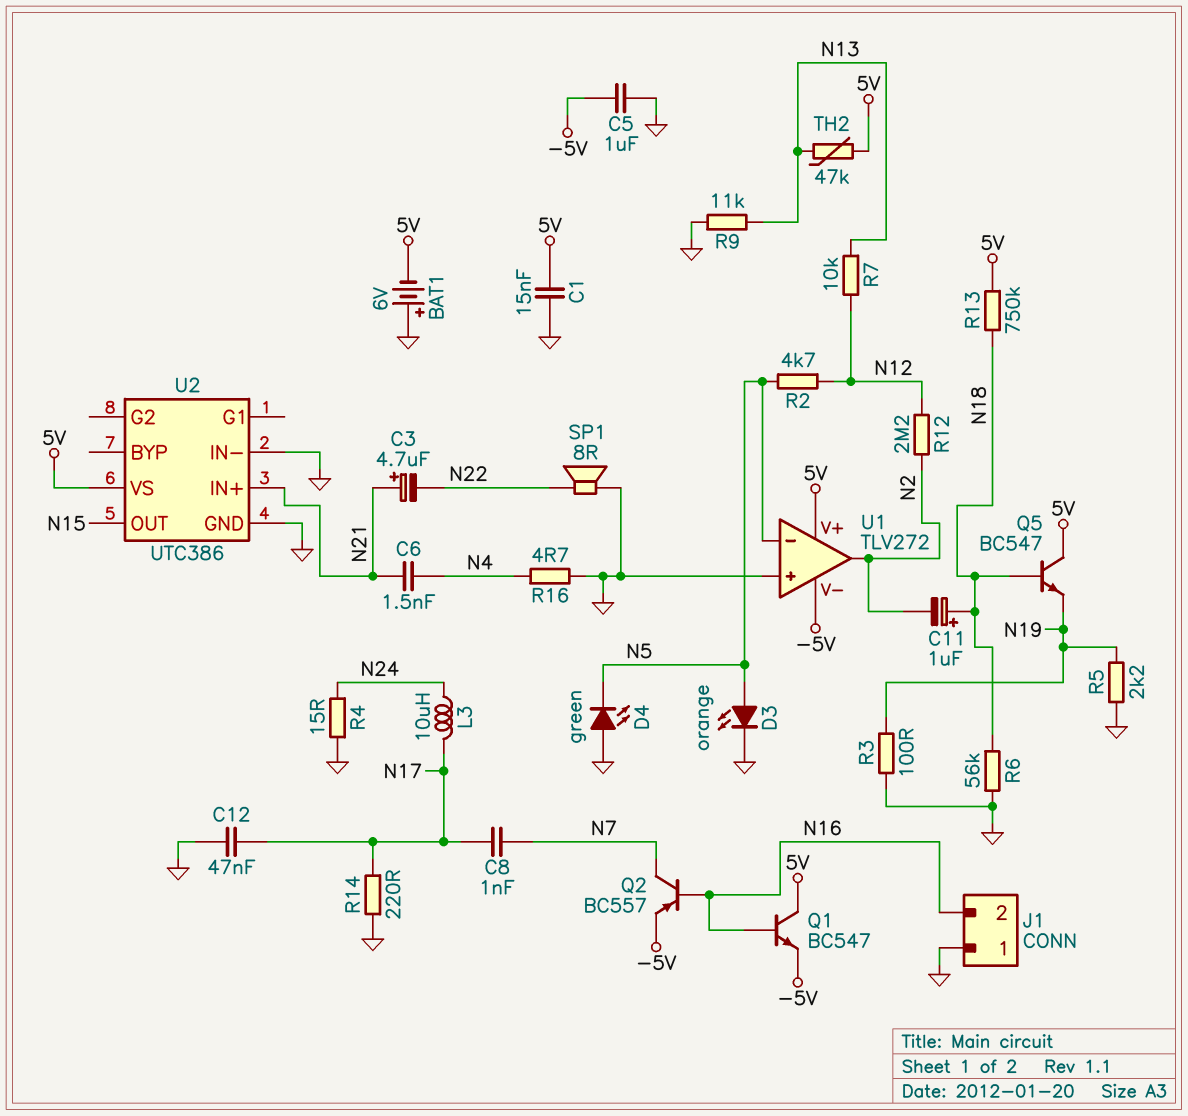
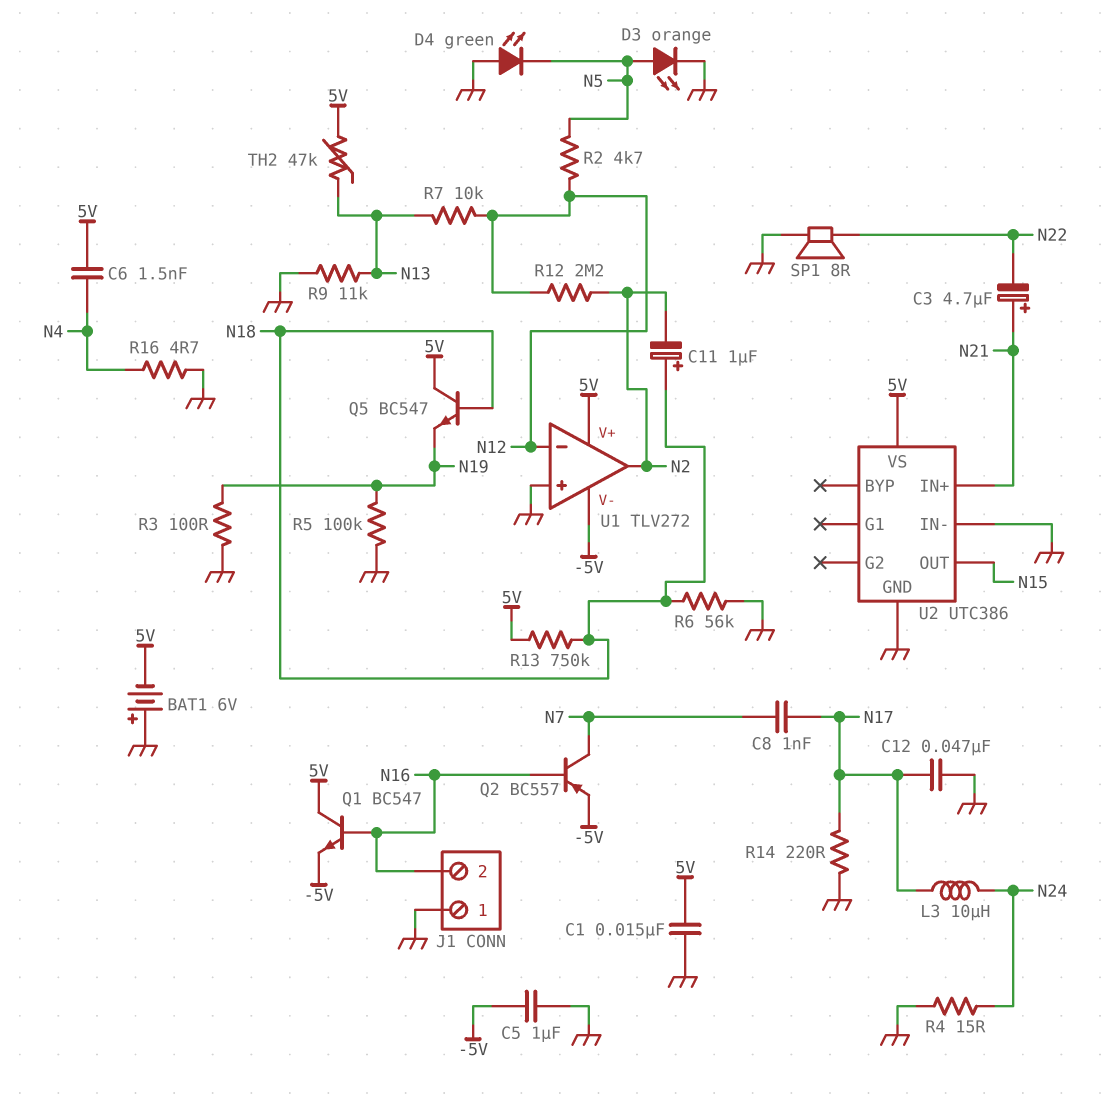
C6: 1.5nF (N4, N21) -> 1.5nF (5V, N4)
R5: 2.2k (GND, N19) -> 100k (GND, N19)
U1 pin in-: N5 -> N12

